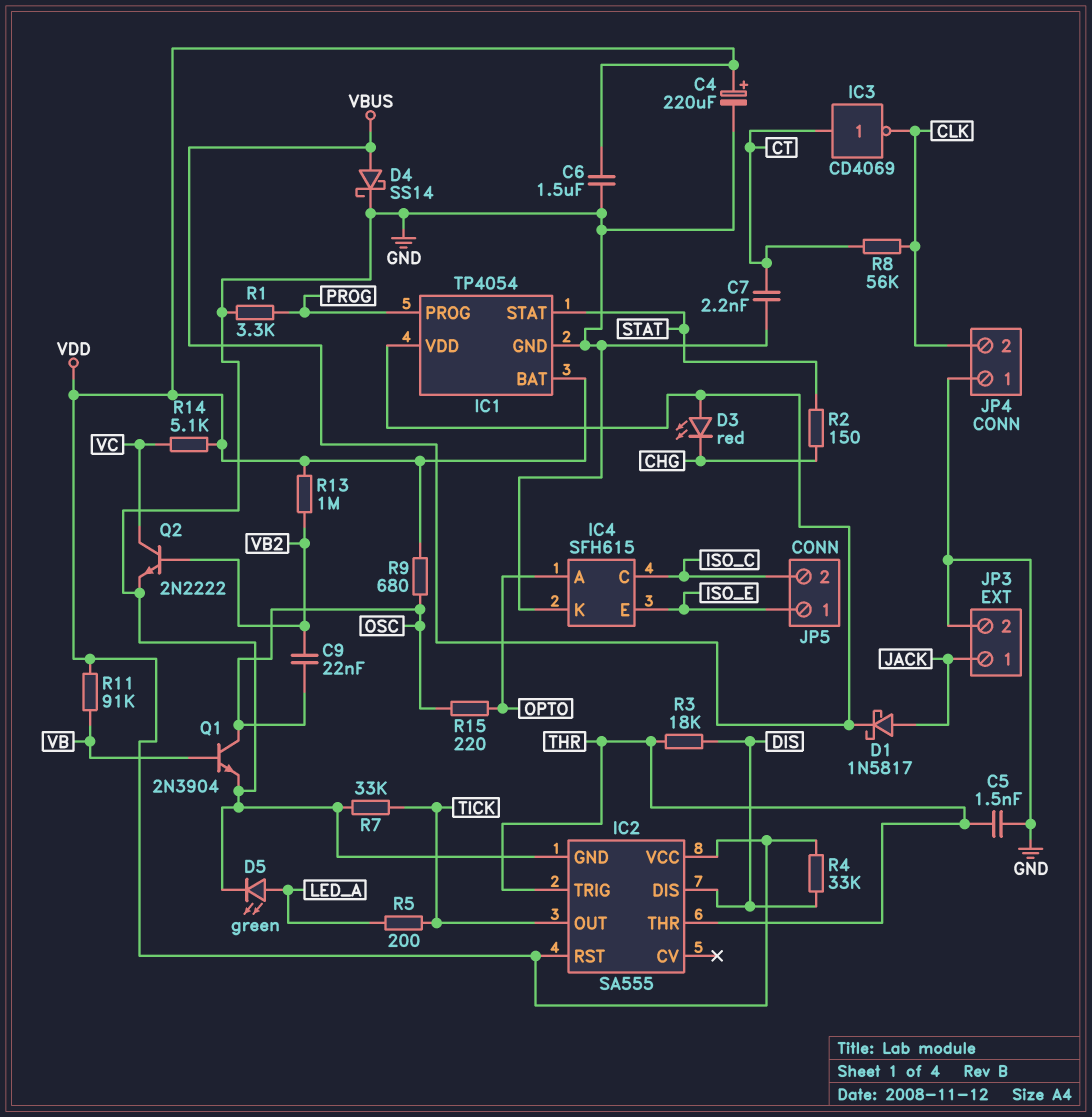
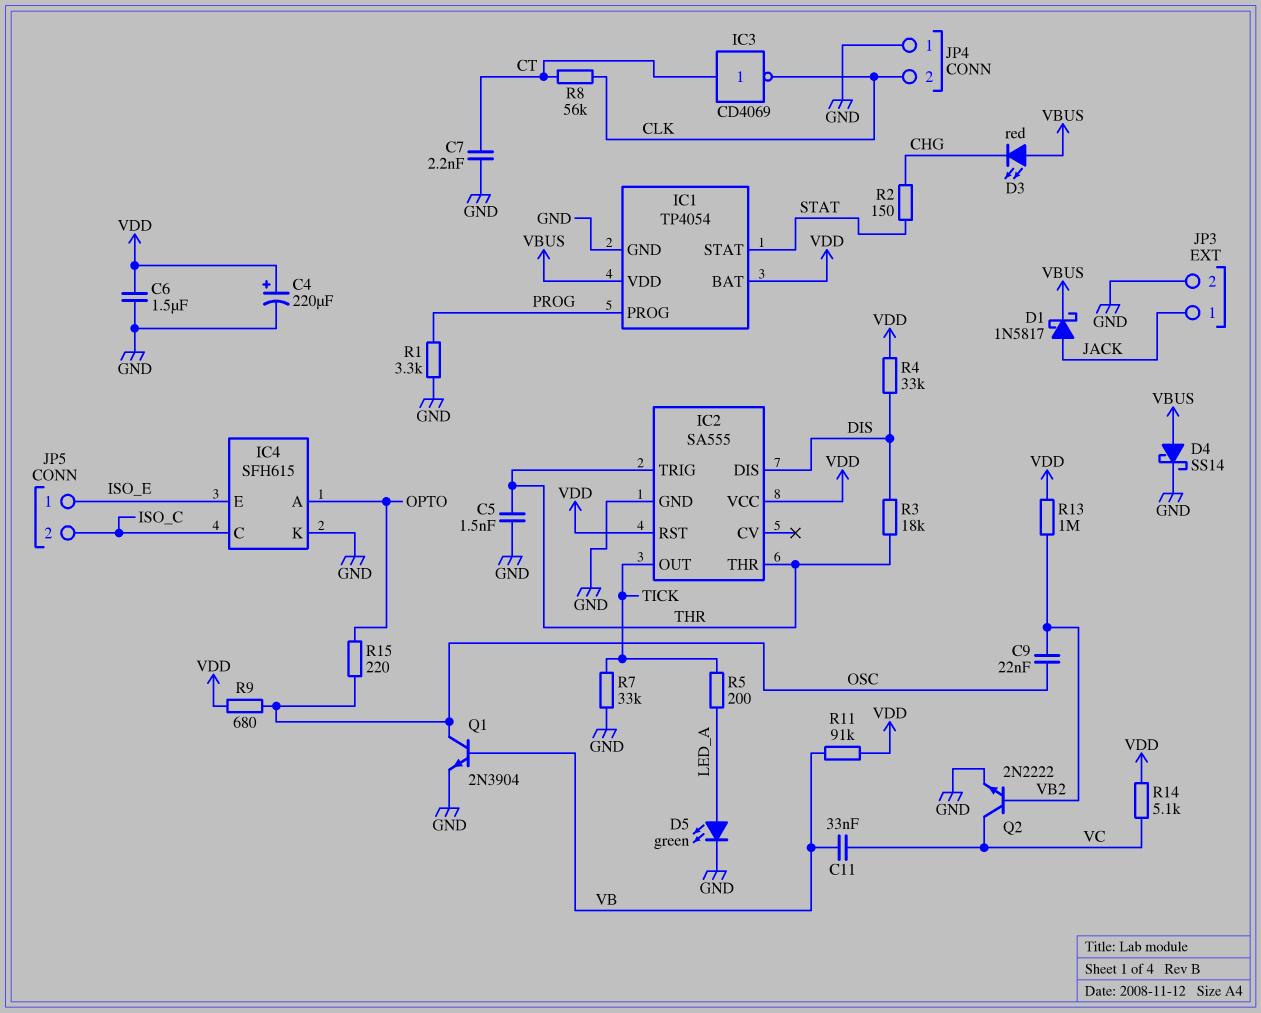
C11: none -> 33nF (VB, VC)

